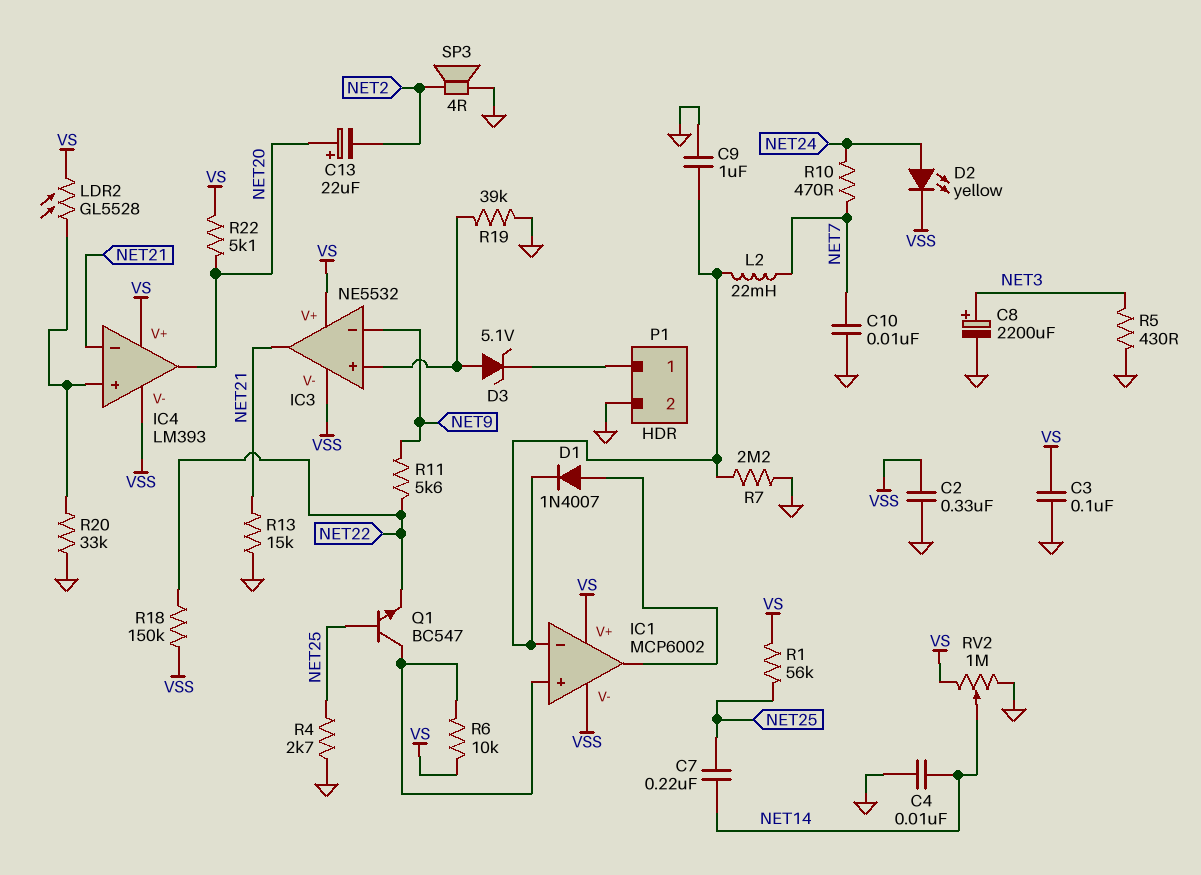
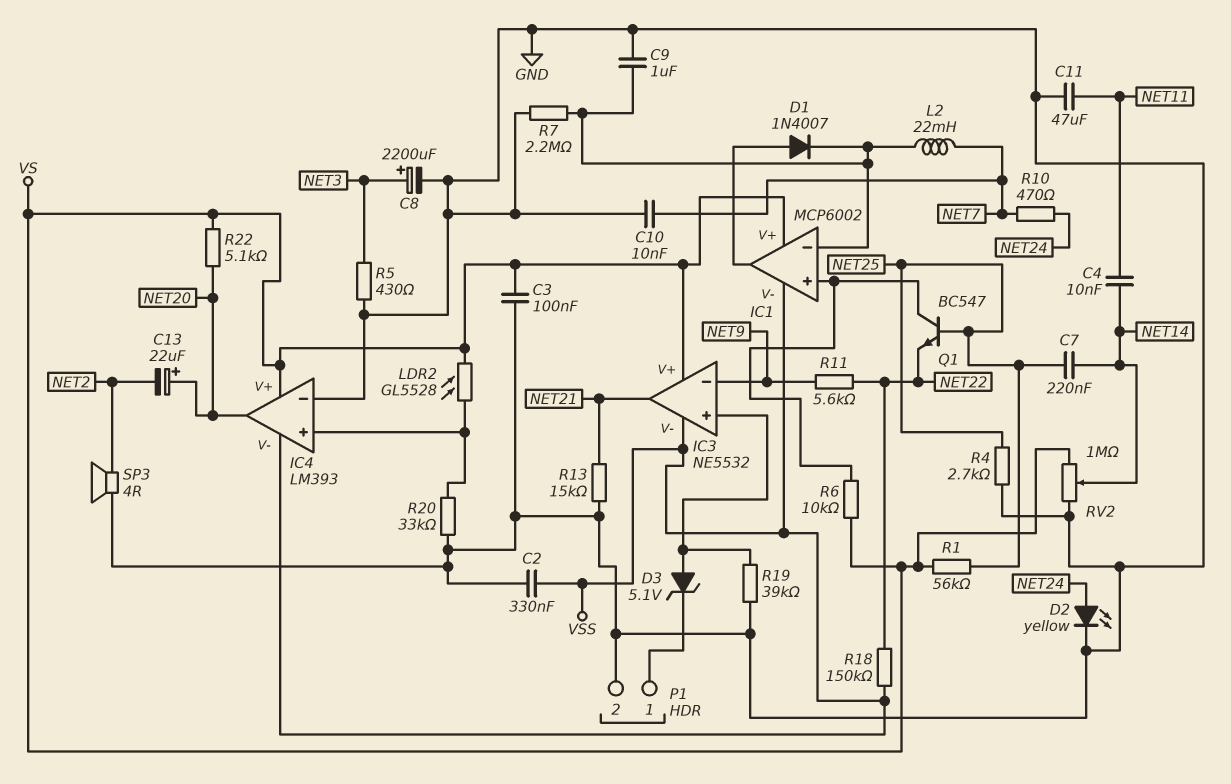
C4: 10nF (GND, NET14) -> 10nF (NET11, NET14)
C11: none -> 47uF (GND, NET11)
D2: LED yellow (A NET24, K VSS) -> LED yellow (A NET24, K GND)
IC4 pin in-: NET21 -> GND

